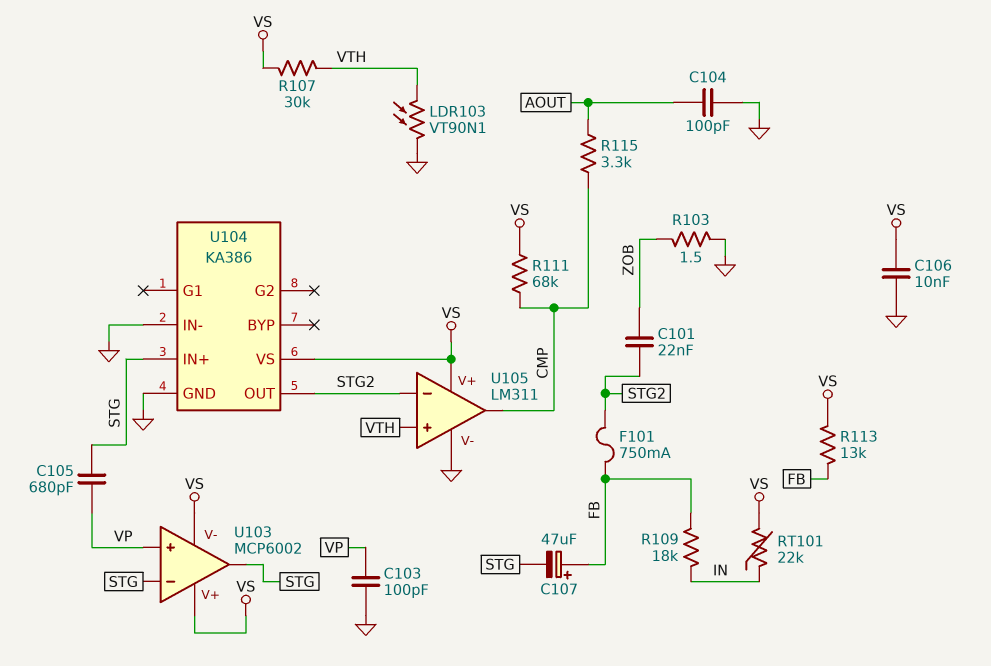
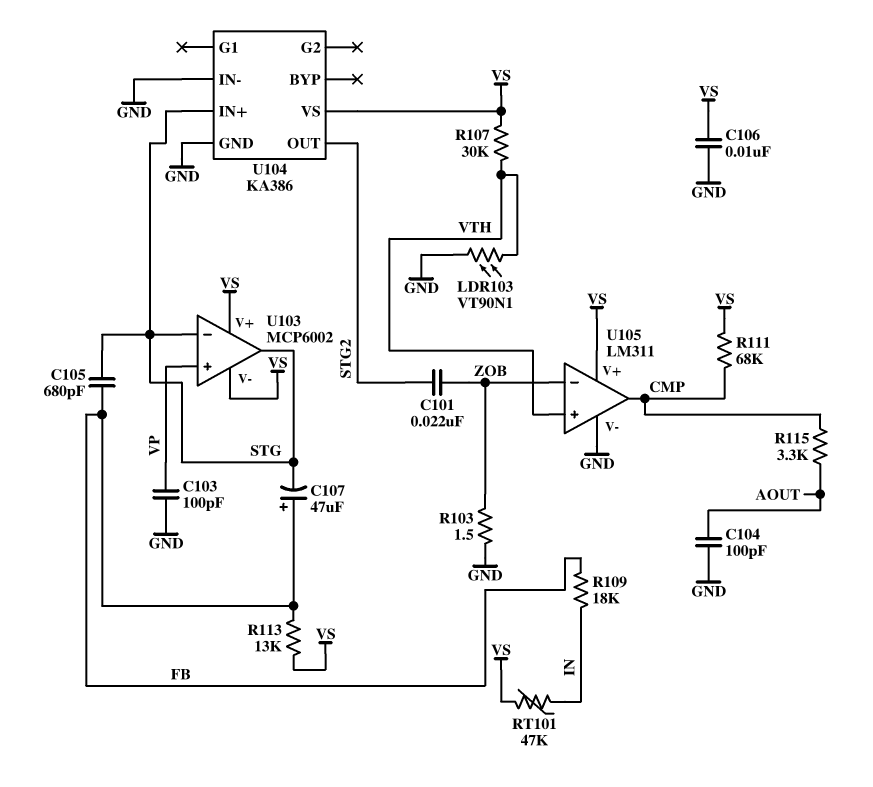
C105: 680pF (STG, VP) -> 680pF (FB, STG)
F101: 750mA (FB, STG2) -> none
RT101: 22k (IN, VS) -> 47k (IN, VS)
U105 pin in-: STG2 -> ZOB

